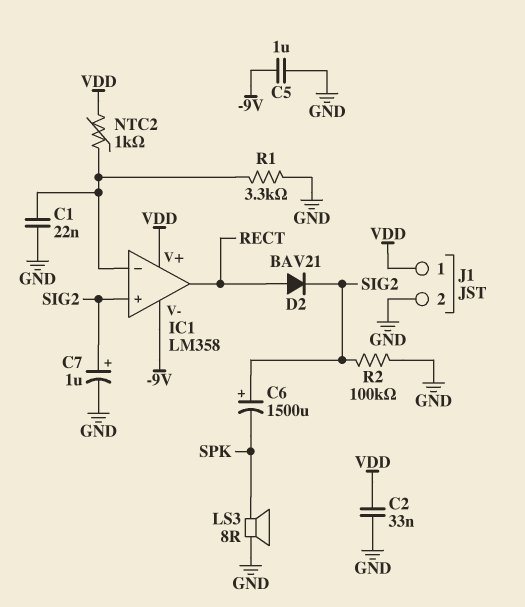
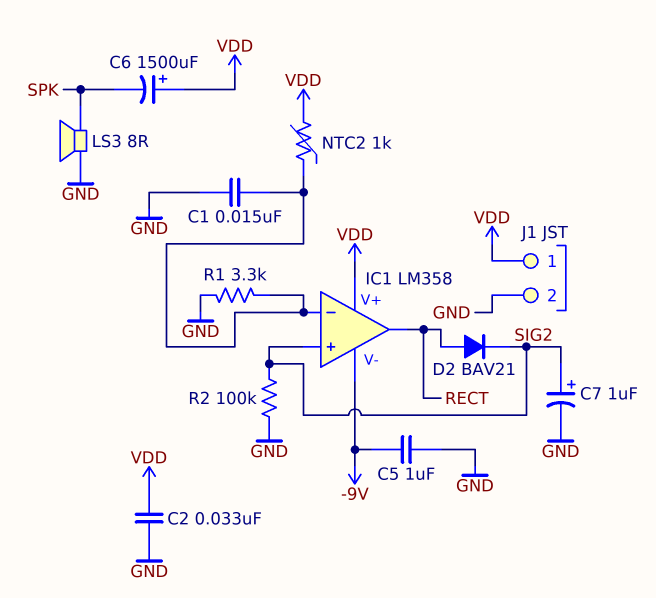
C1: 22nF (GND, IC1/in-) -> 15nF (GND, IC1/in-)
C6: 1500uF (plus SIG2, minus SPK) -> 1500uF (plus VDD, minus SPK)

